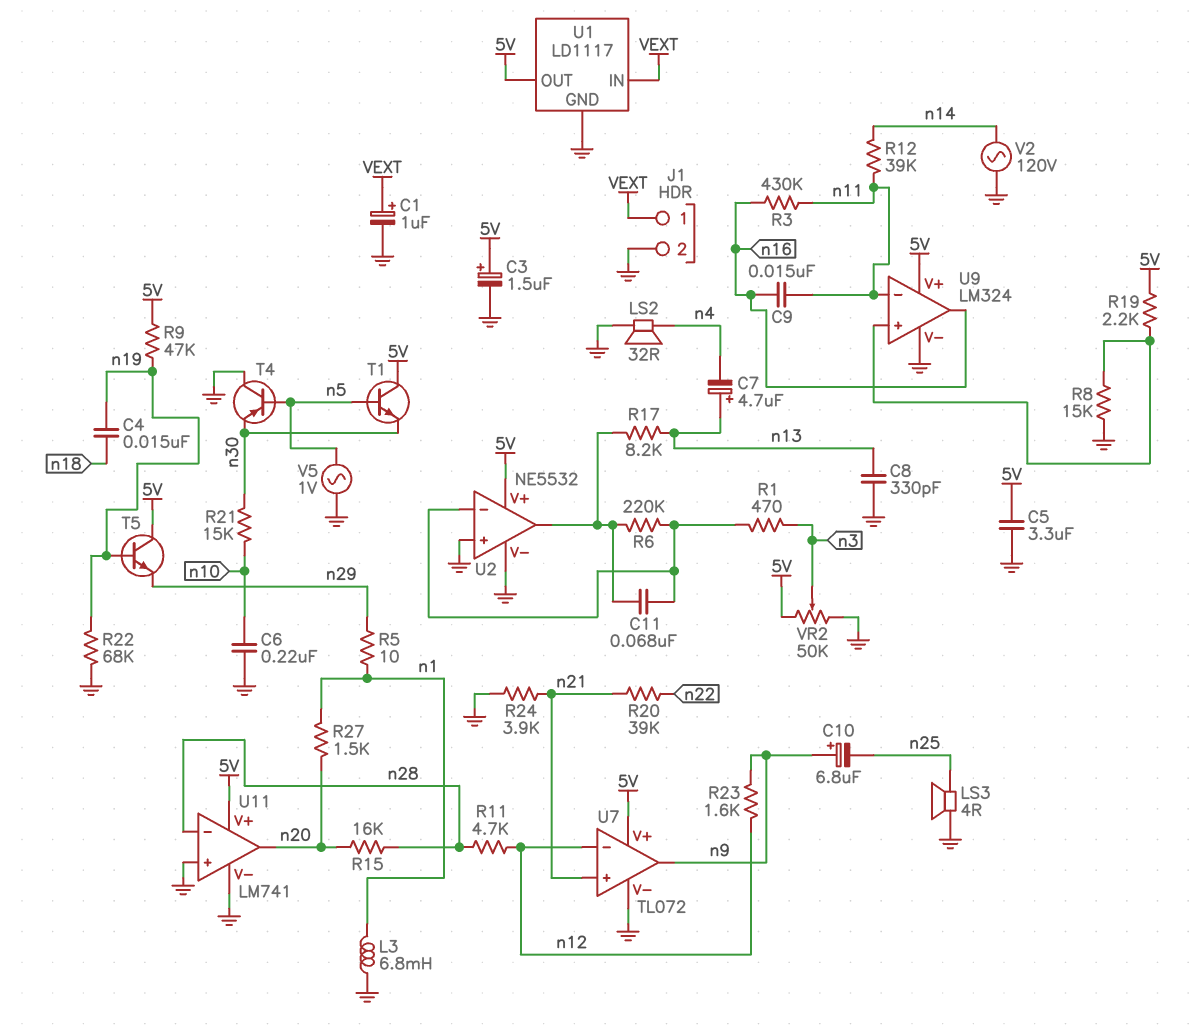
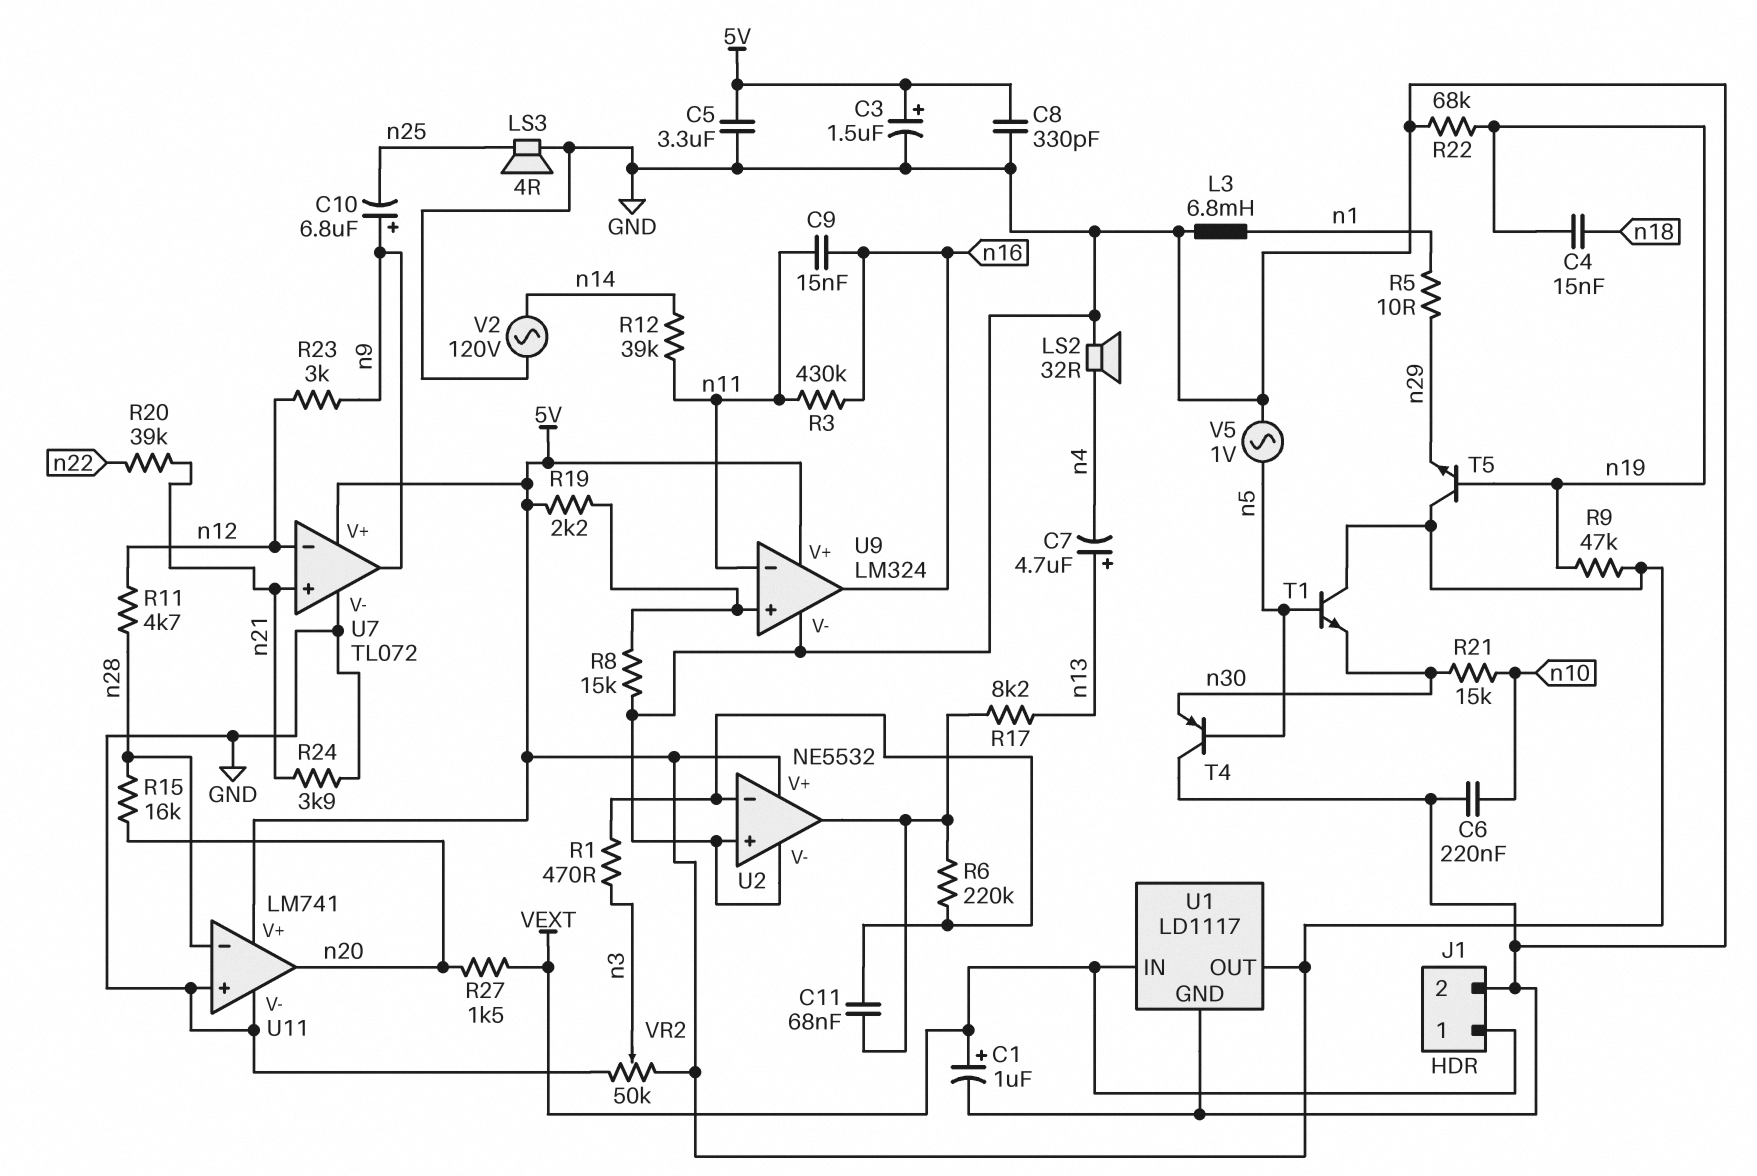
C8: 330pF (GND, n13) -> 330pF (5V, GND)
R23: 1.6k (n9, n12) -> 3k (n9, n12)
R27: 1.5k (n1, n20) -> 1.5k (VEXT, n20)

